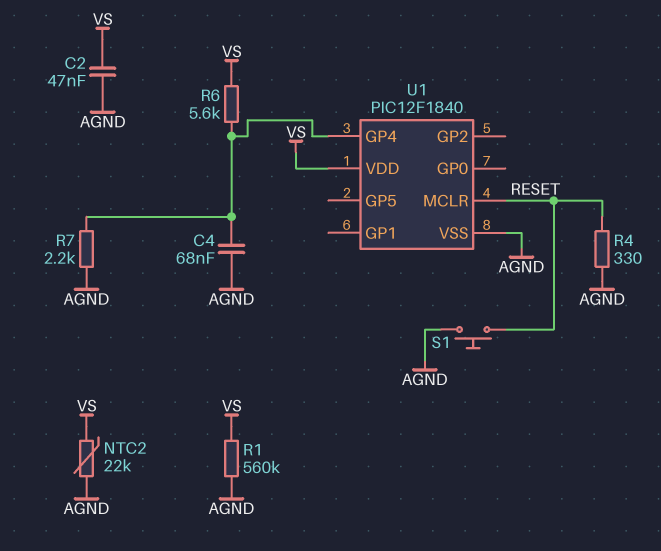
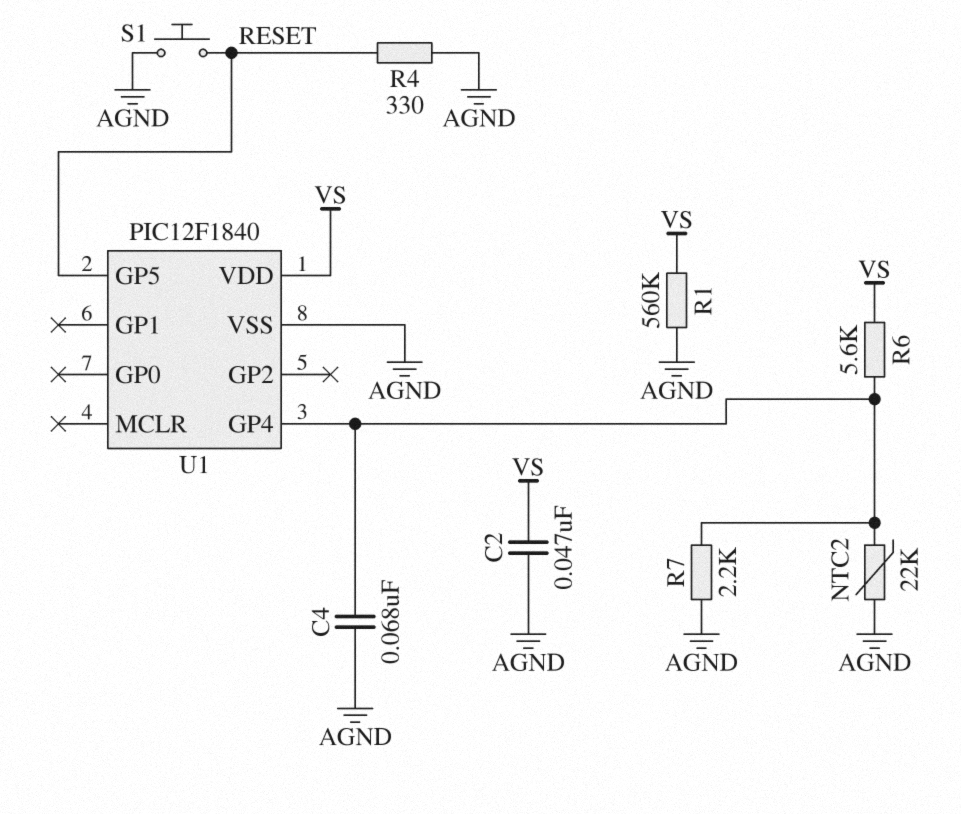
NTC2: 22k (AGND, VS) -> 22k (AGND, U1/GP4)
U1 pin GP5: none -> RESET
U1 pin MCLR: RESET -> none

